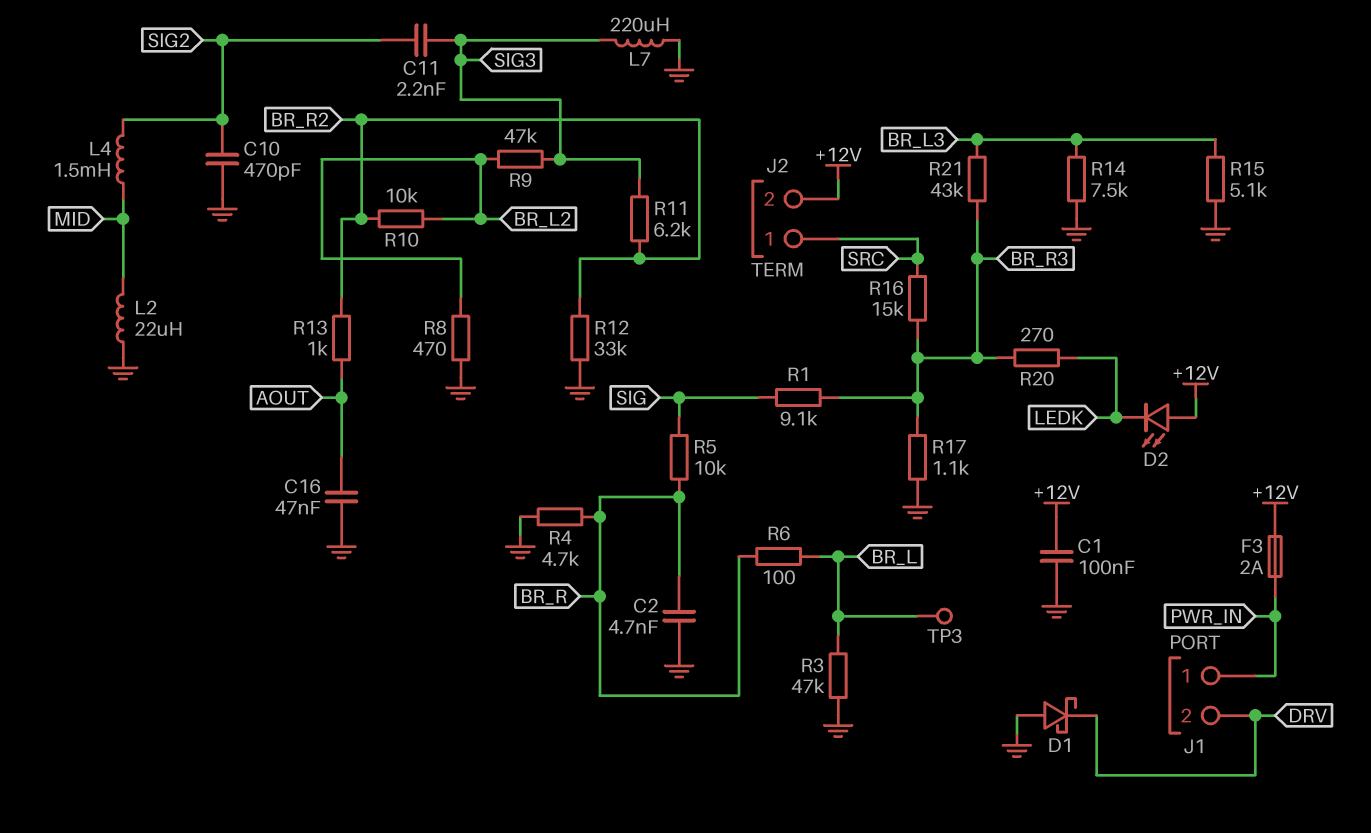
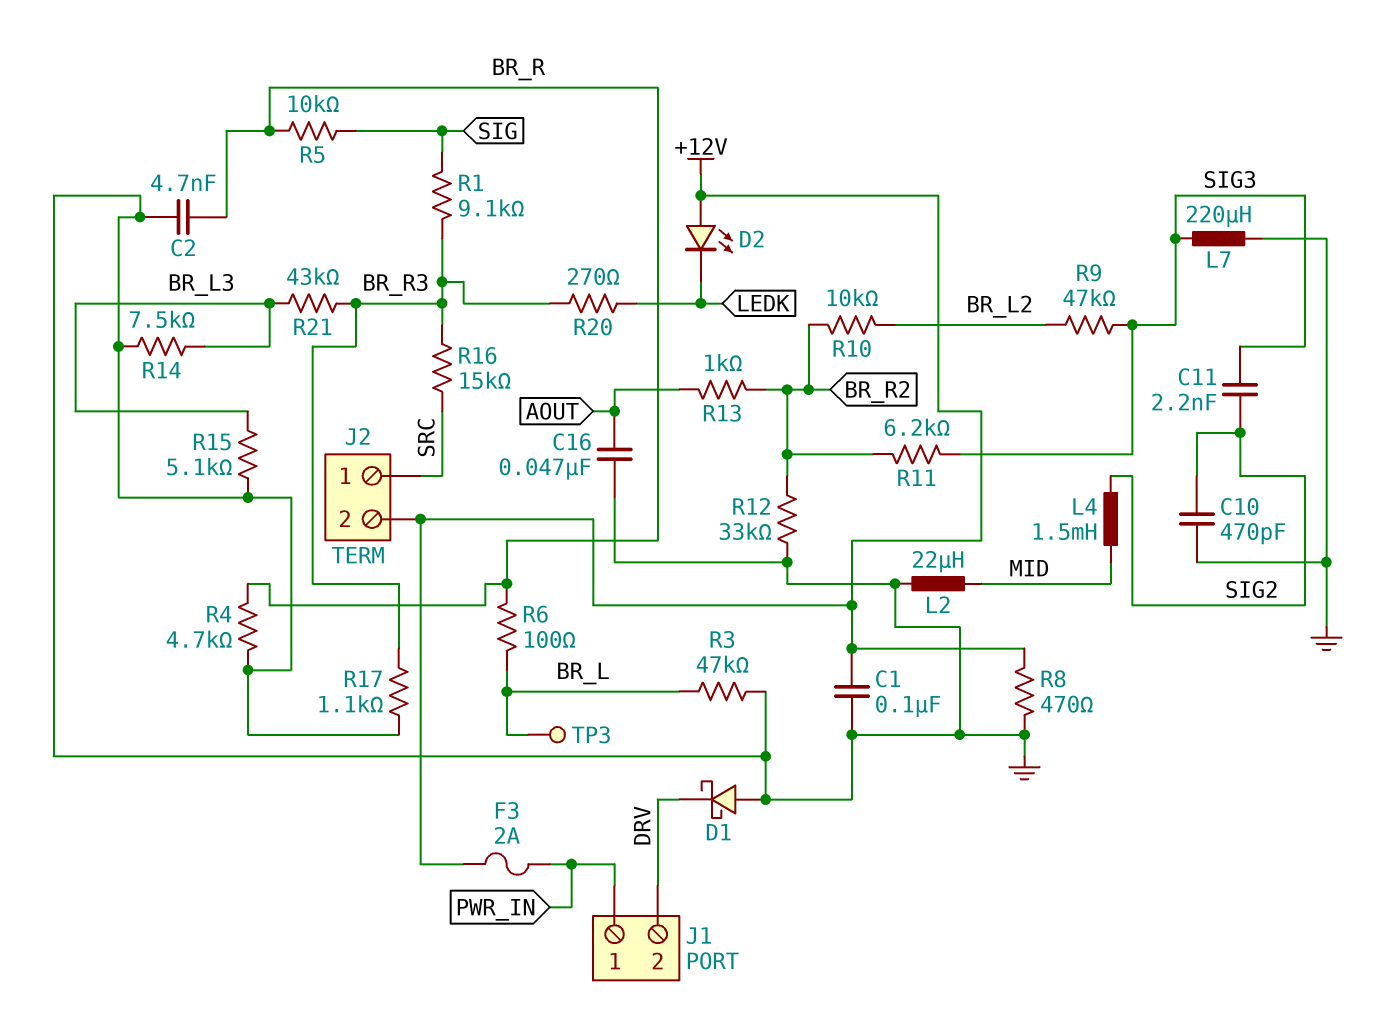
R8: 470 (BR_L2, GND) -> 470 (+12V, GND)

